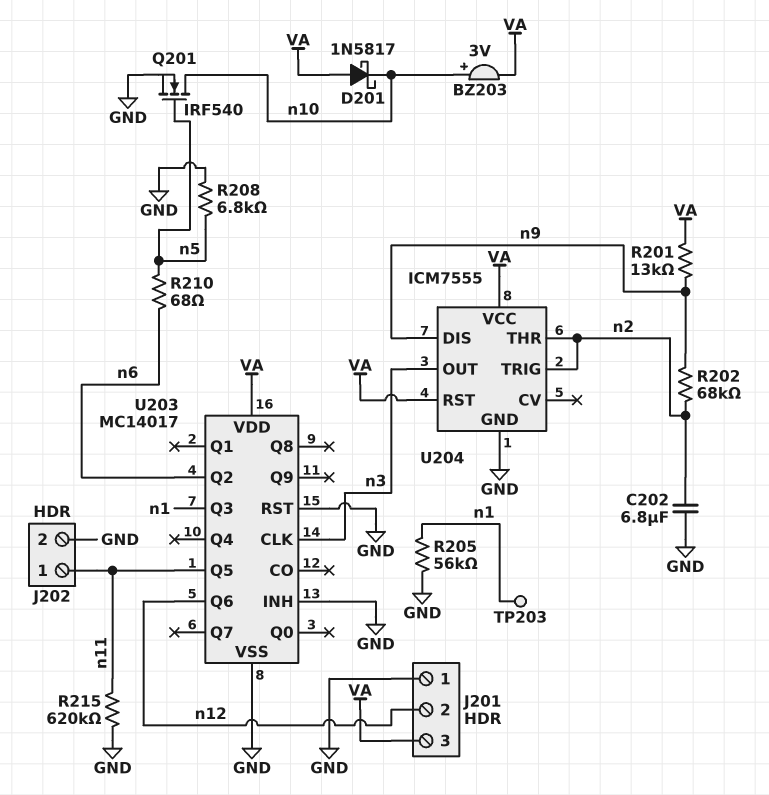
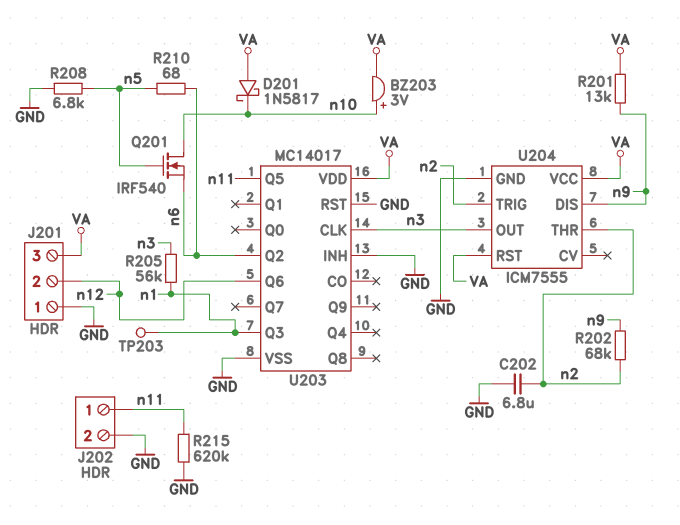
Q201: NMOS IRF540 (G n5, D n10, S GND) -> NMOS IRF540 (G n5, D n10, S n6)
R205: 56k (GND, n1) -> 56k (n1, n3)

